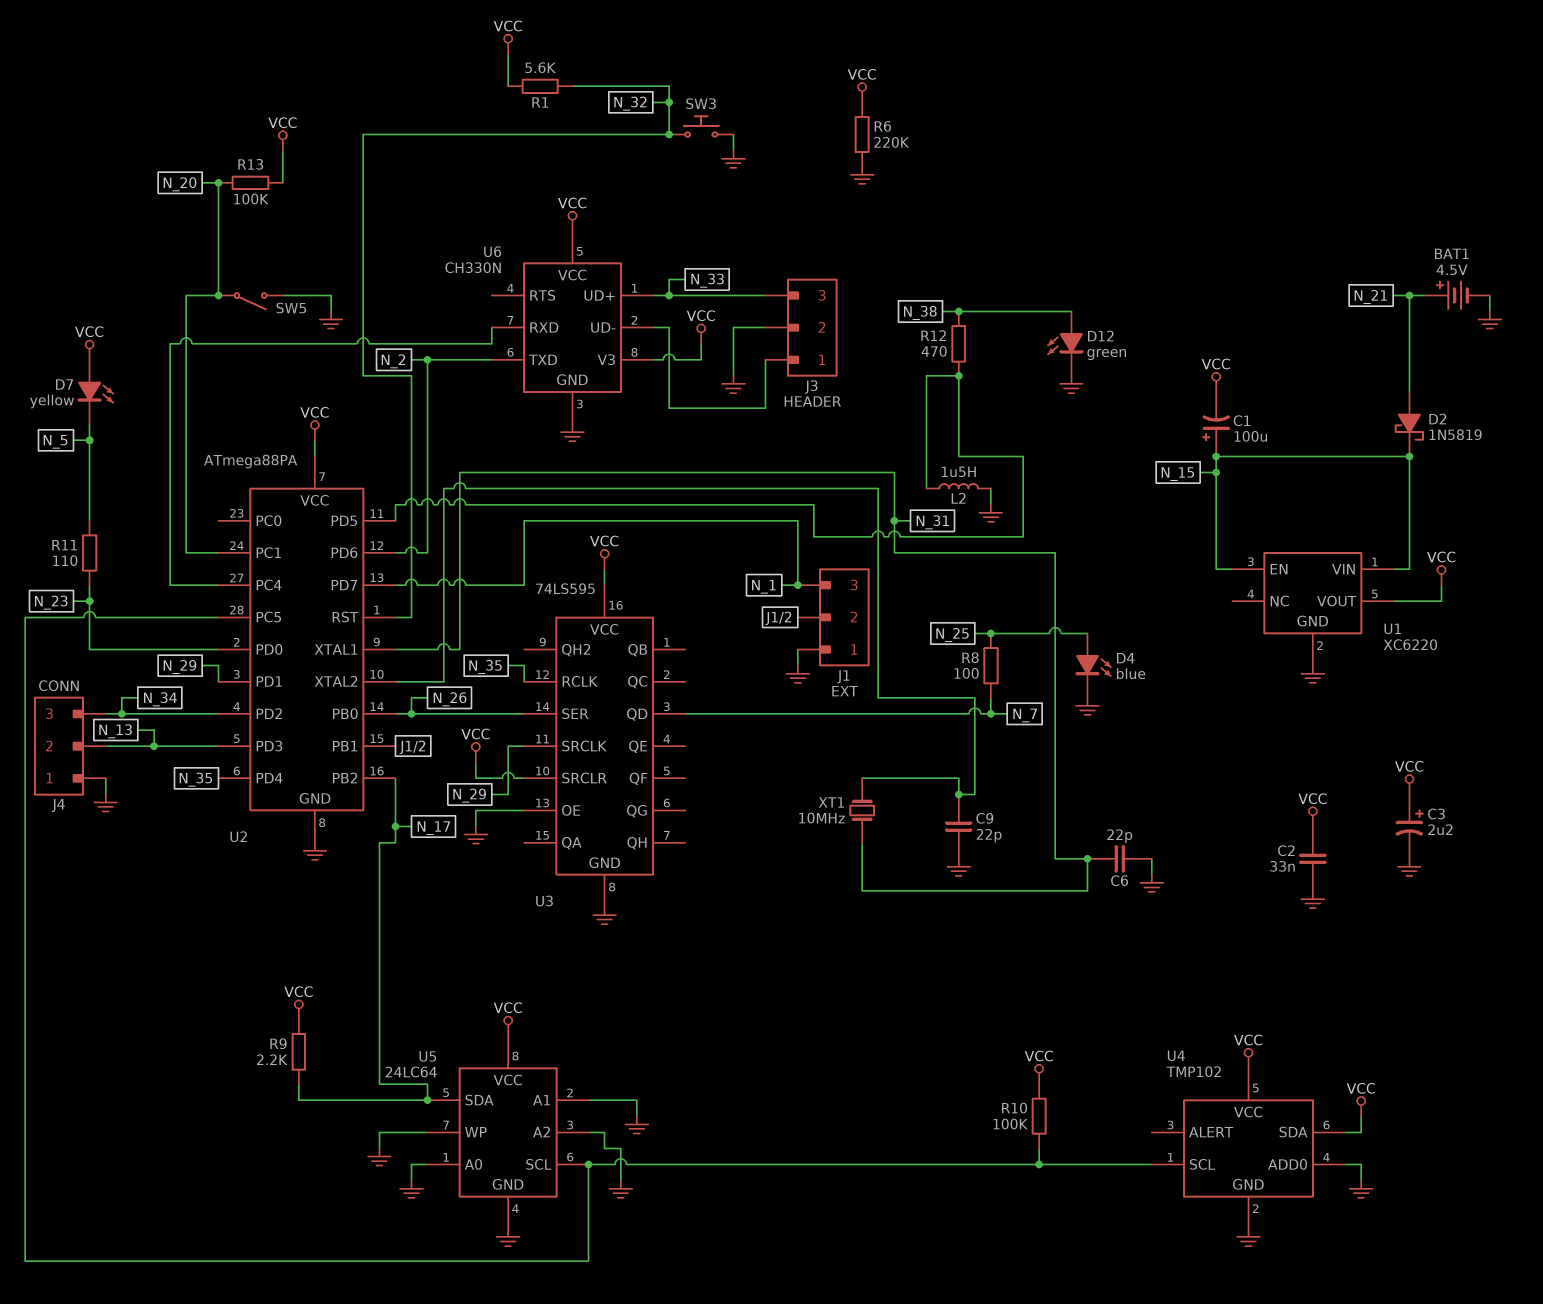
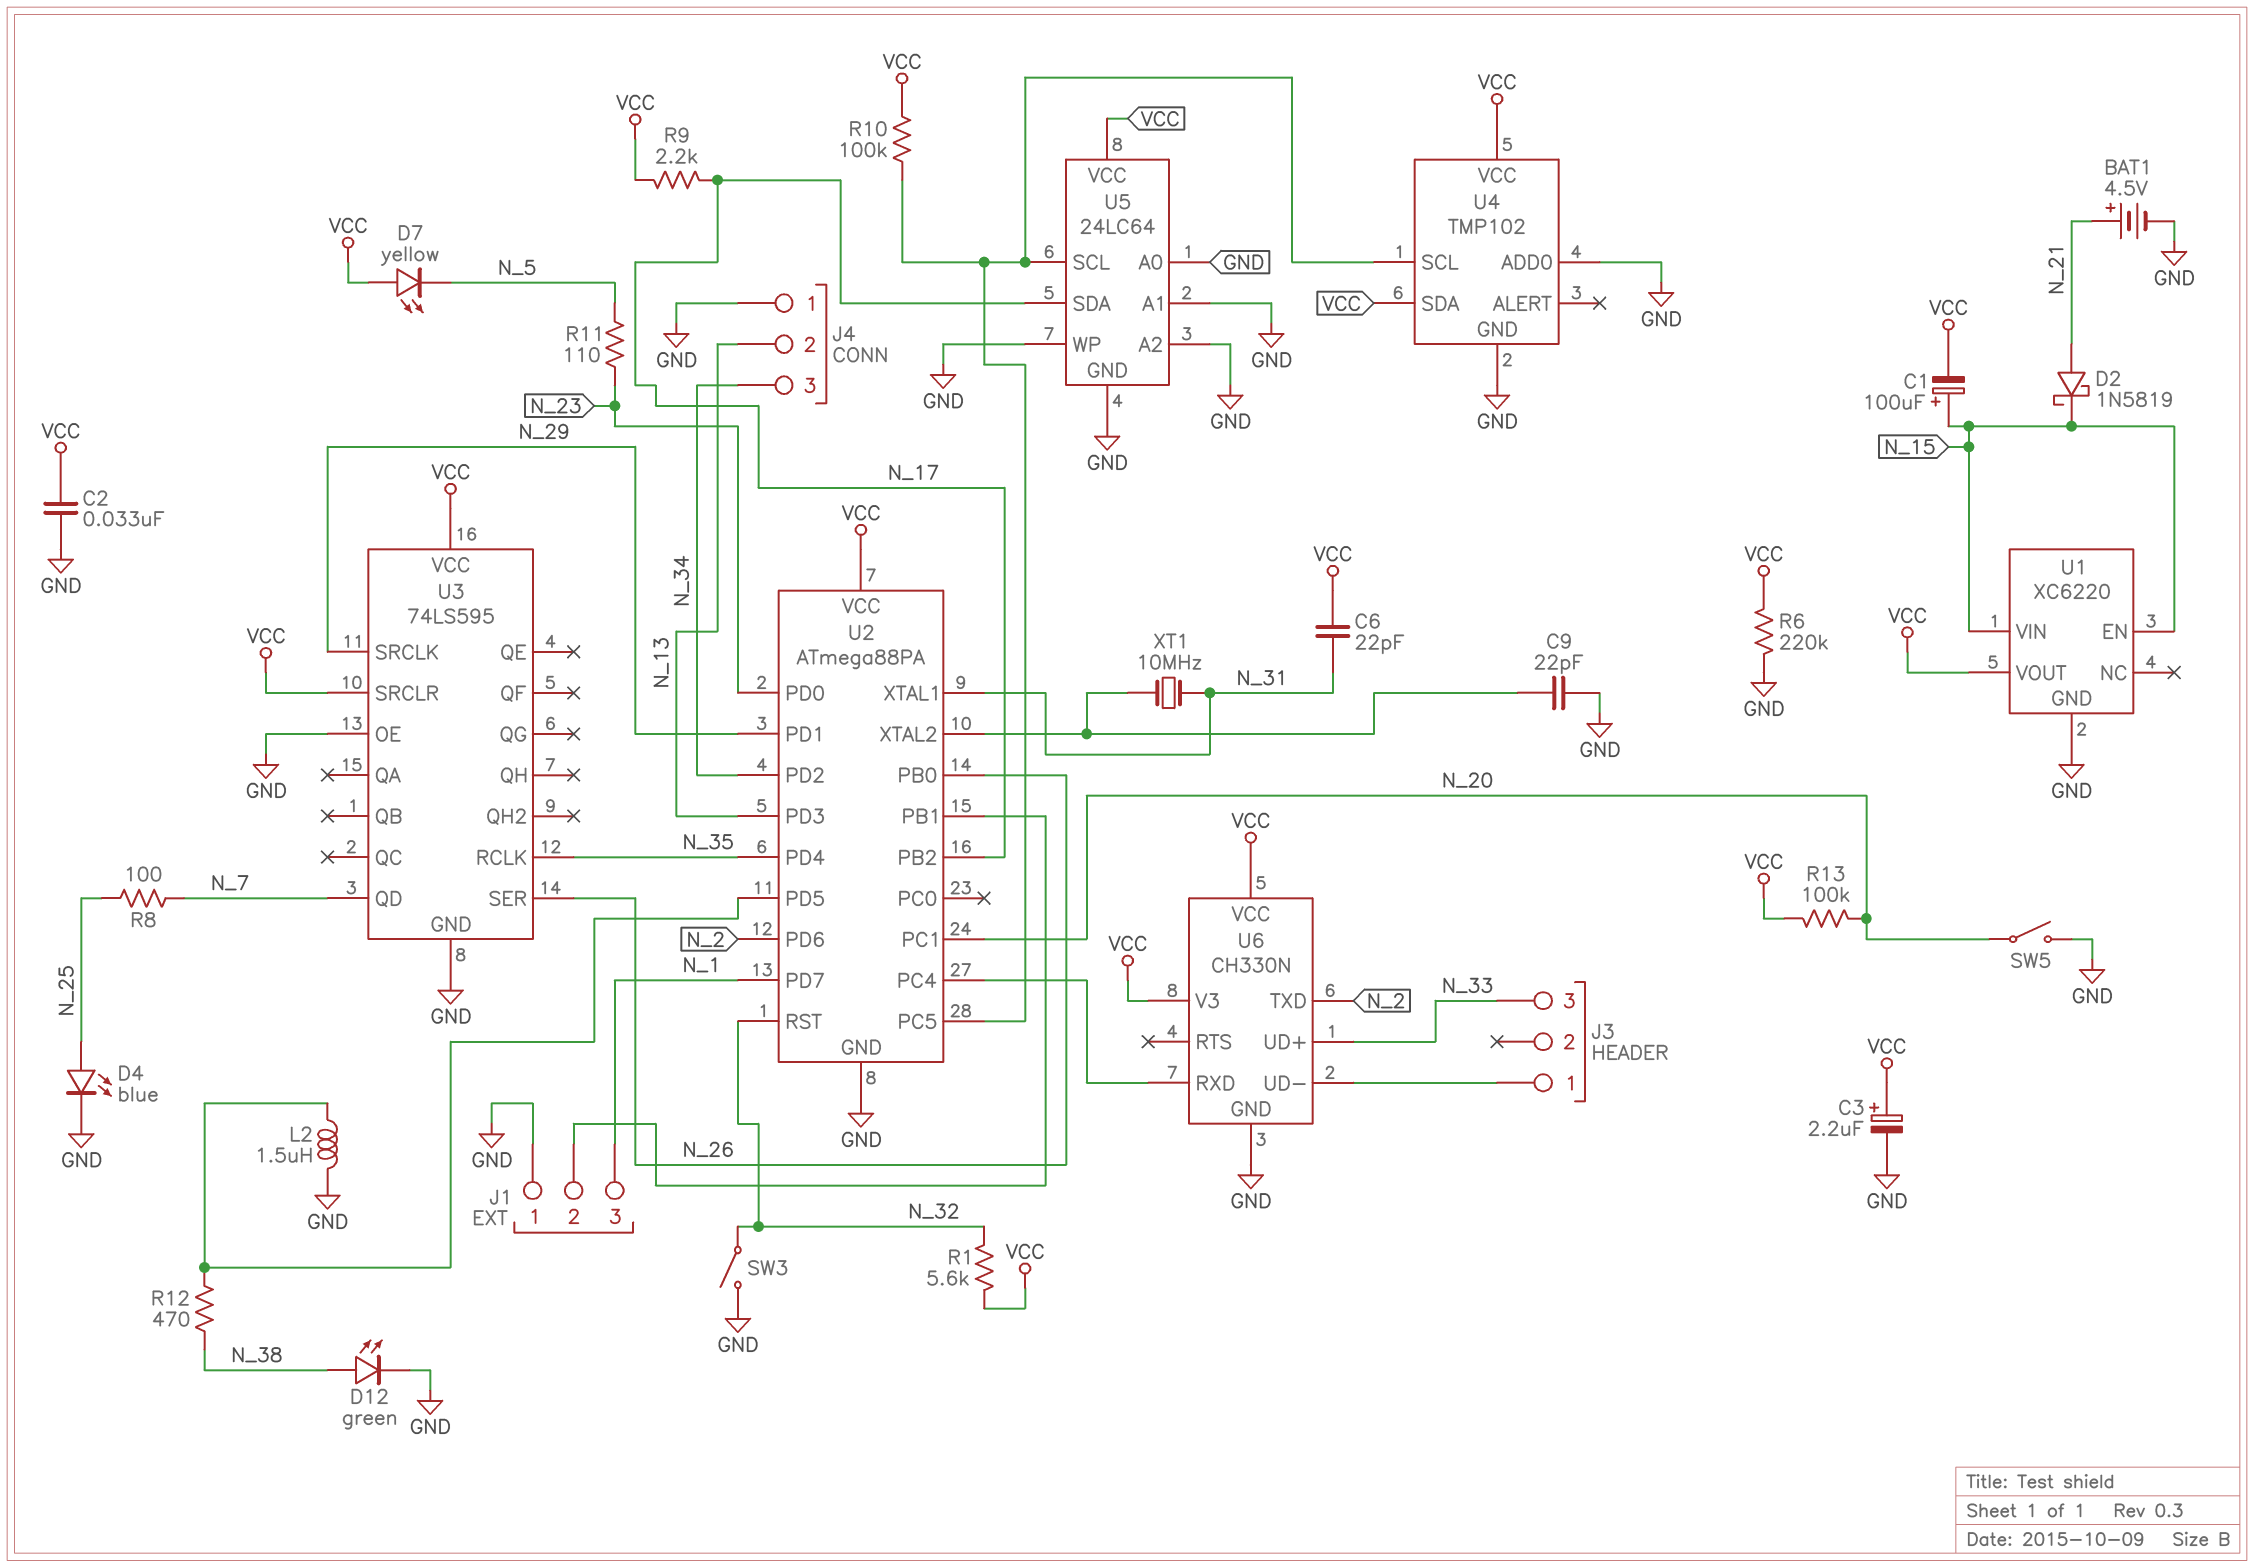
C6: 22pF (GND, N_31) -> 22pF (N_31, VCC)
J3 pin 2: GND -> none
SW3: button (GND, N_32) -> switch (GND, N_32)

